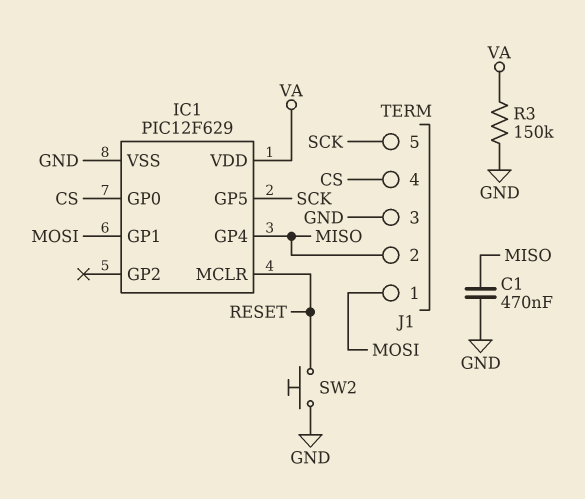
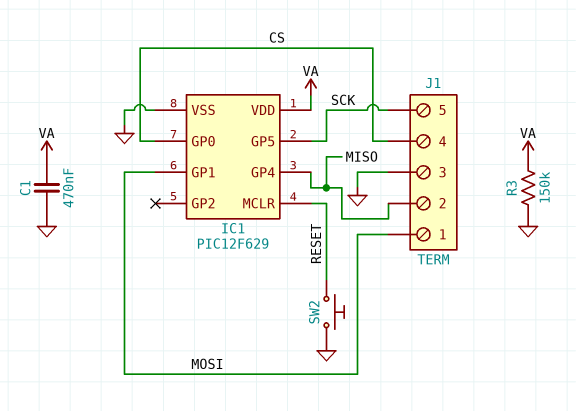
C1: 470nF (GND, MISO) -> 470nF (GND, VA)

